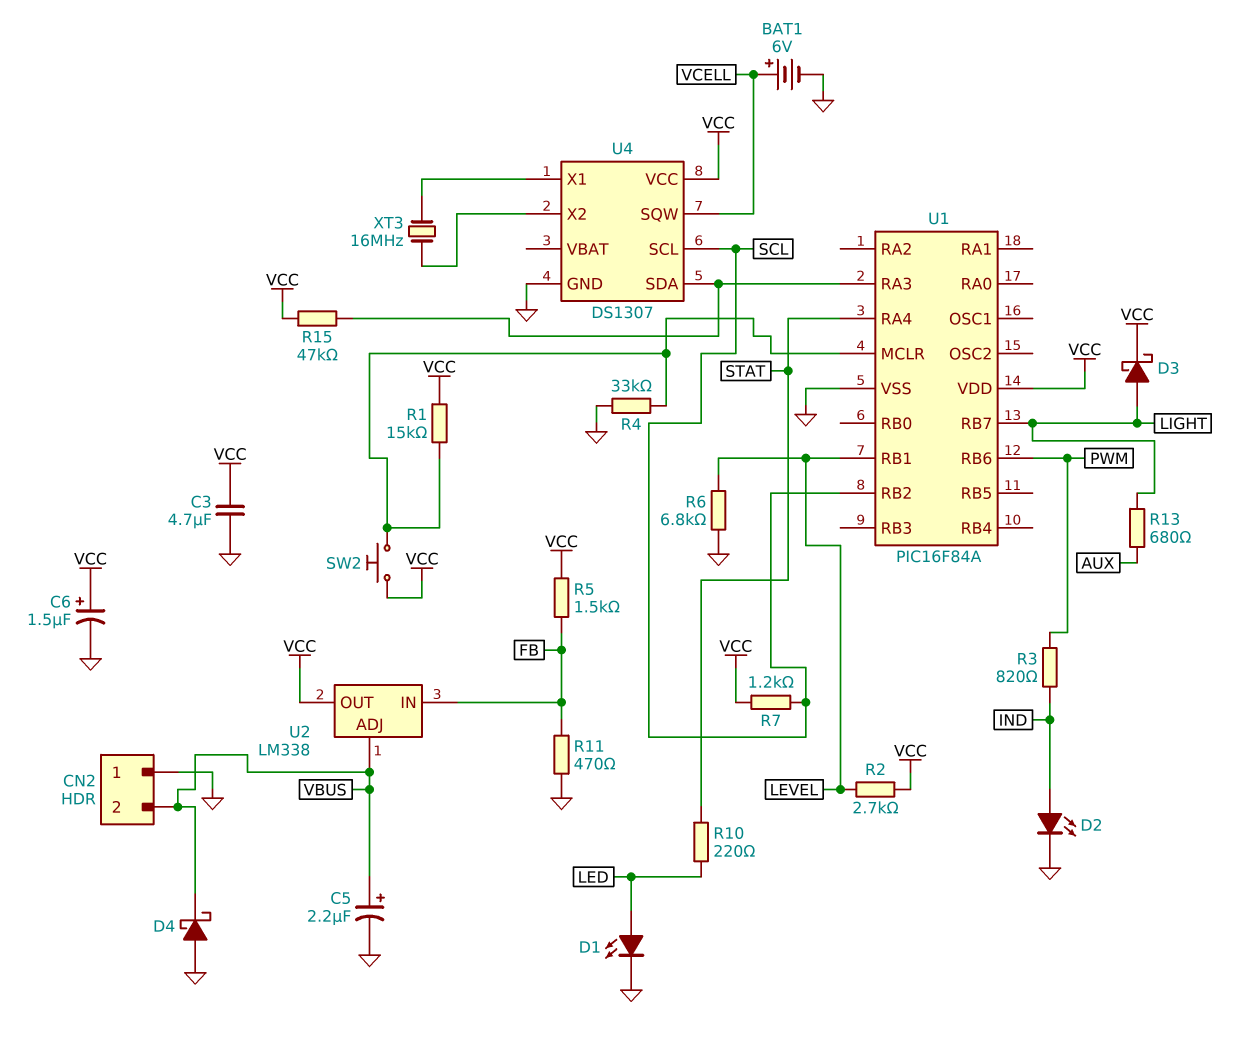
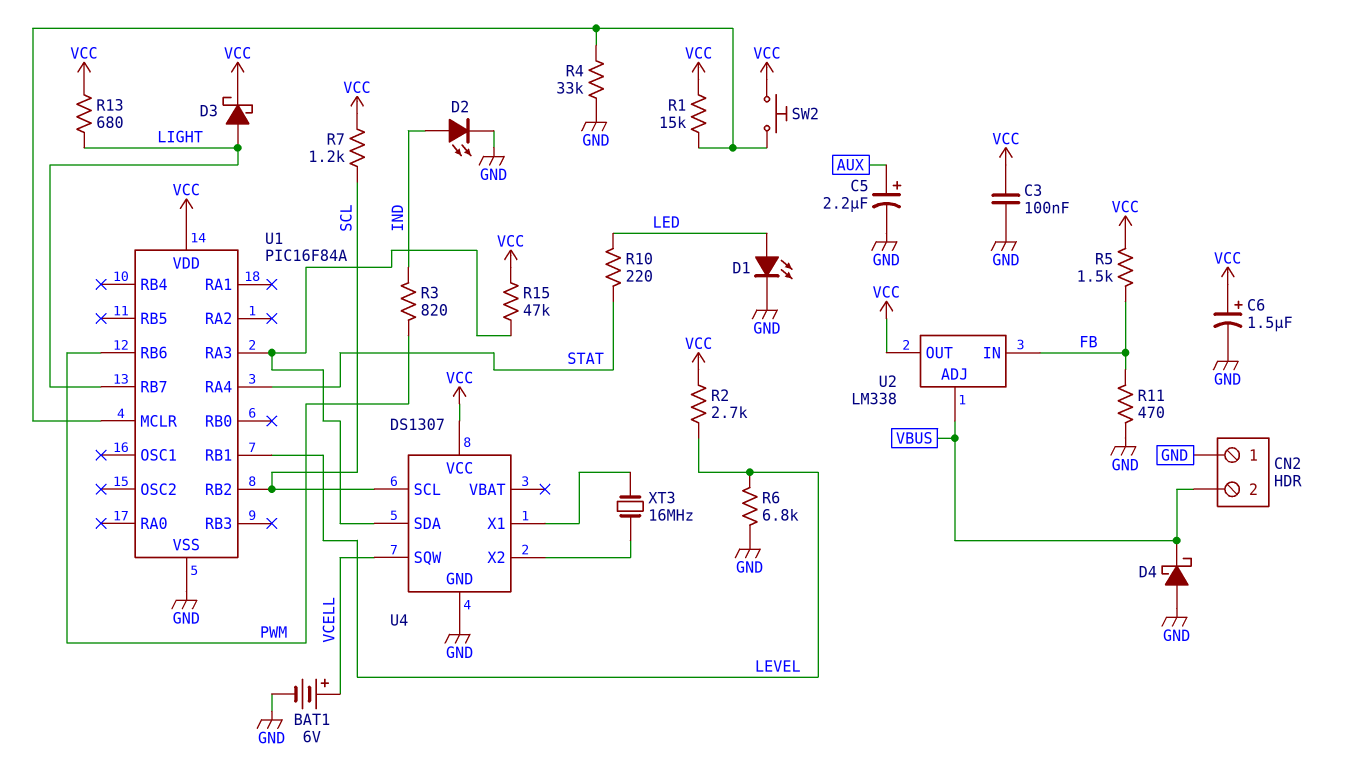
C3: 4.7uF (GND, VCC) -> 100nF (GND, VCC)
C5: 2.2uF (plus VBUS, minus GND) -> 2.2uF (plus AUX, minus GND)
R13: 680 (AUX, LIGHT) -> 680 (LIGHT, VCC)

